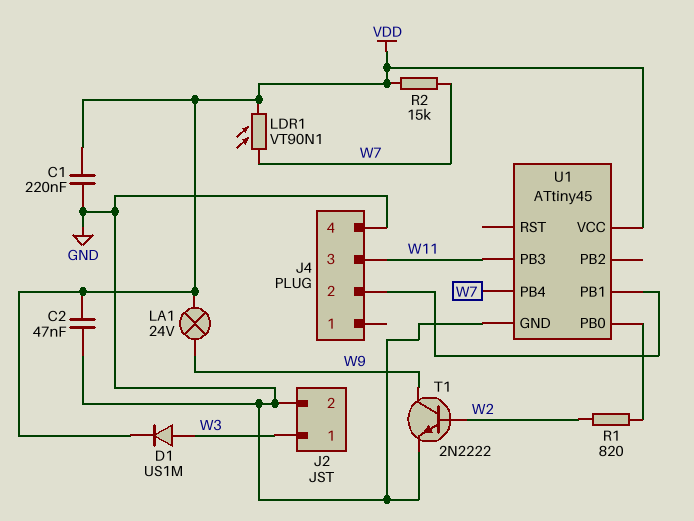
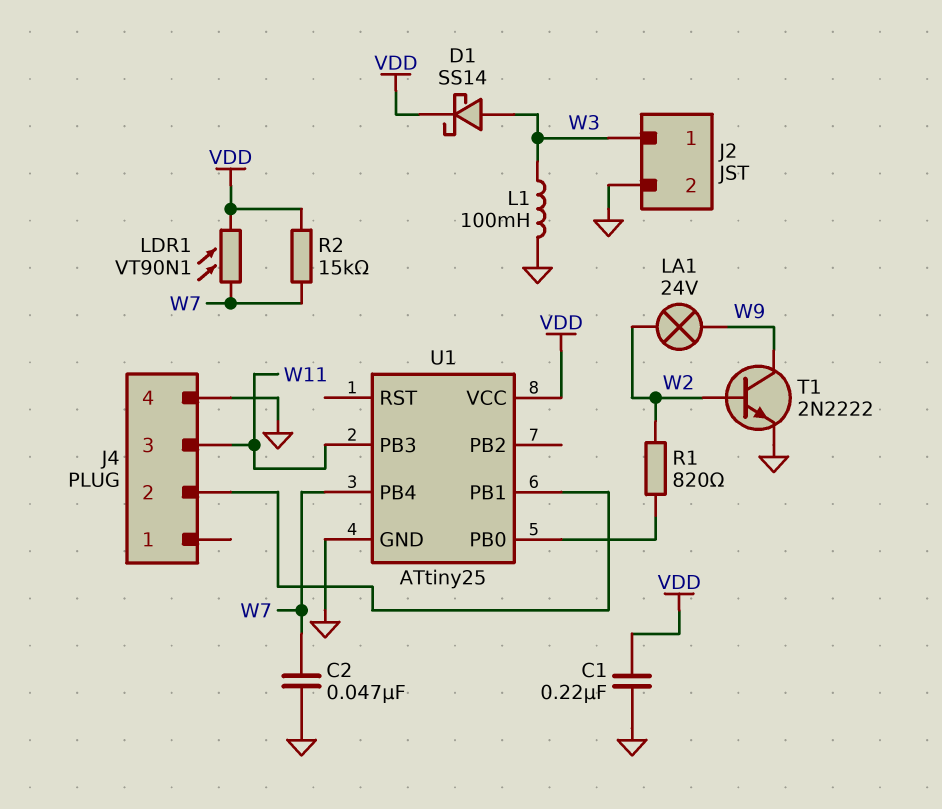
C2: 47nF (GND, VDD) -> 47nF (GND, W7)
D1: diode US1M (A W3, K VDD) -> schottky SS14 (A W3, K VDD)
L1: none -> 100mH (GND, W3)
LA1: lamp 24V (VDD, W9) -> lamp 24V (W2, W9)
U1: ATtiny45 -> ATtiny25

